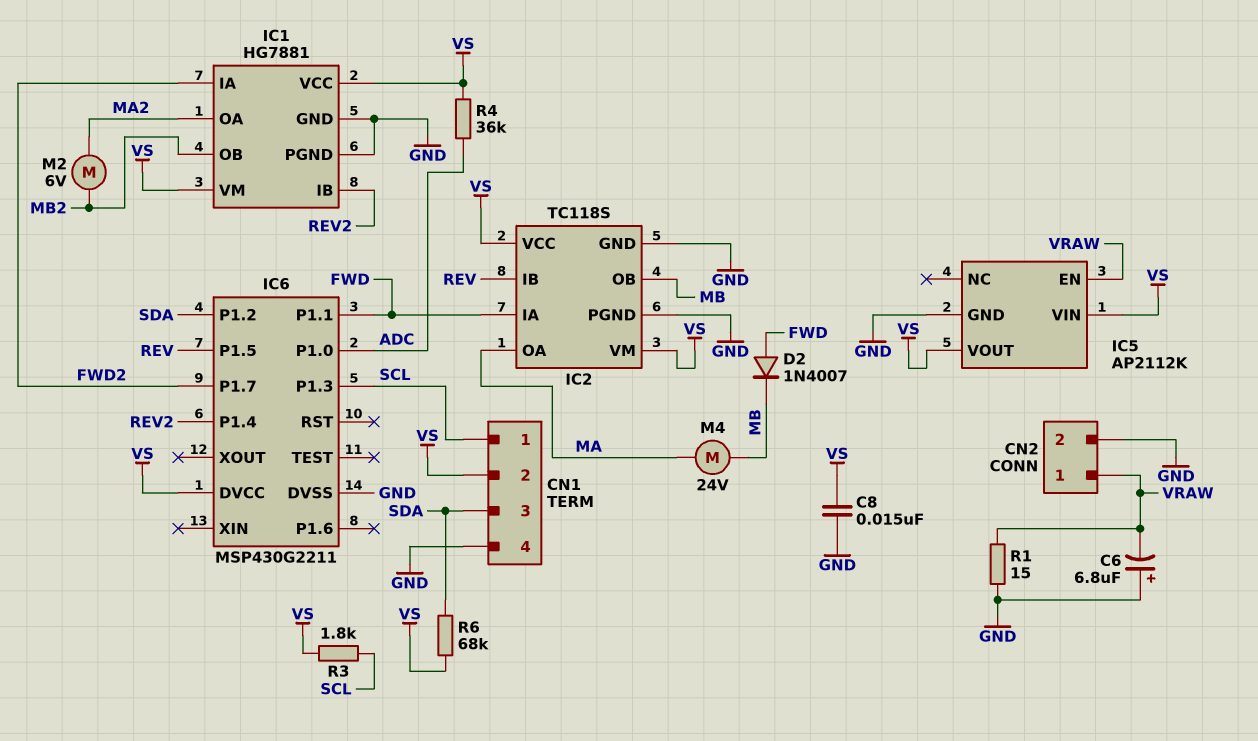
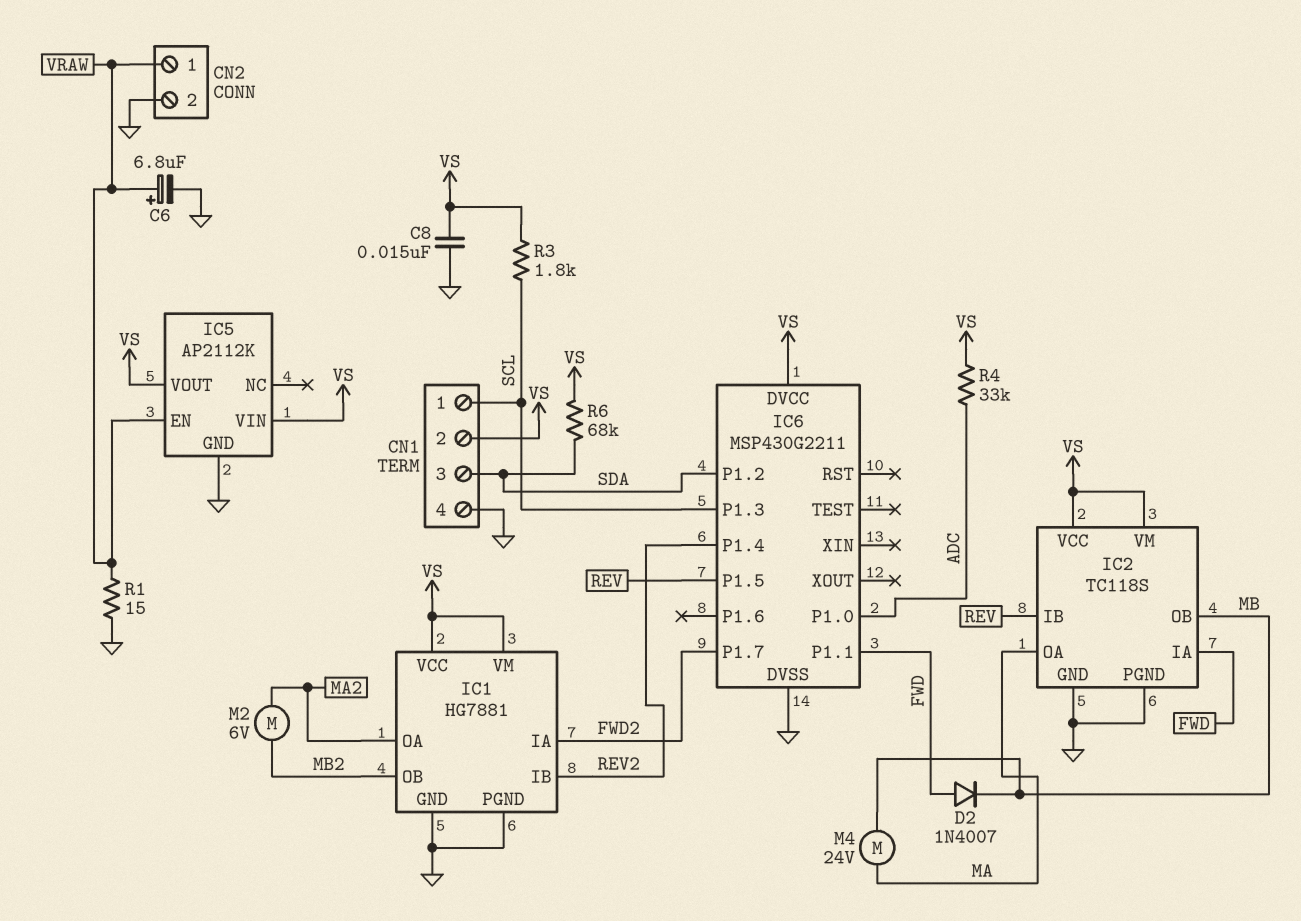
C6: 6.8uF (plus GND, minus VRAW) -> 6.8uF (plus VRAW, minus GND)
R4: 36k (ADC, VS) -> 33k (ADC, VS)

